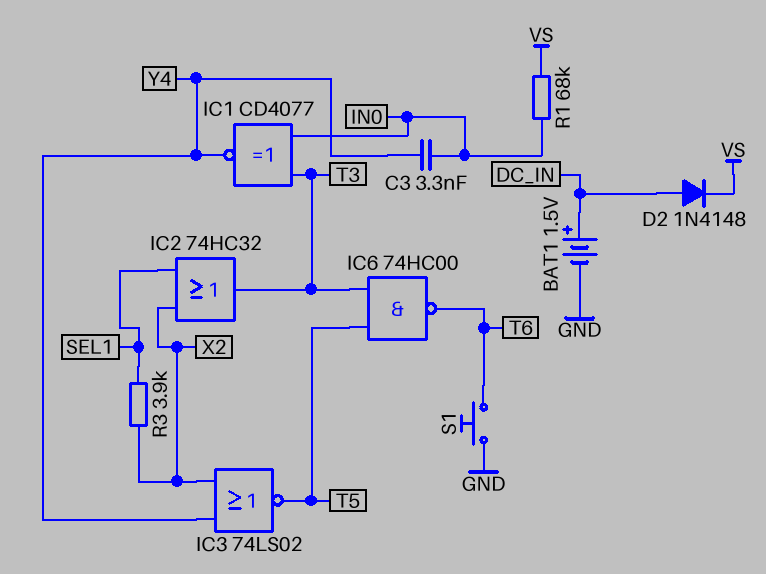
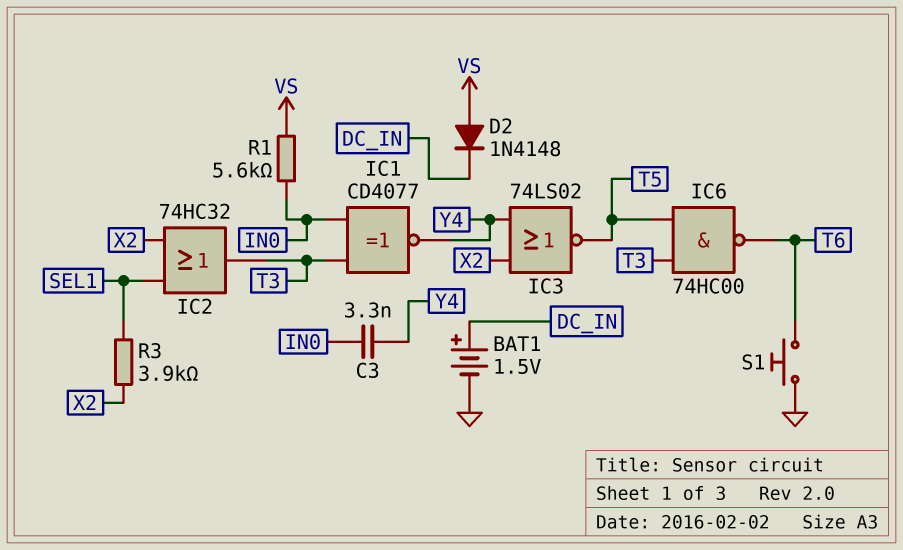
D2: diode 1N4148 (A DC_IN, K VS) -> diode 1N4148 (A VS, K DC_IN)
R1: 68k (IN0, VS) -> 5.6k (IN0, VS)

